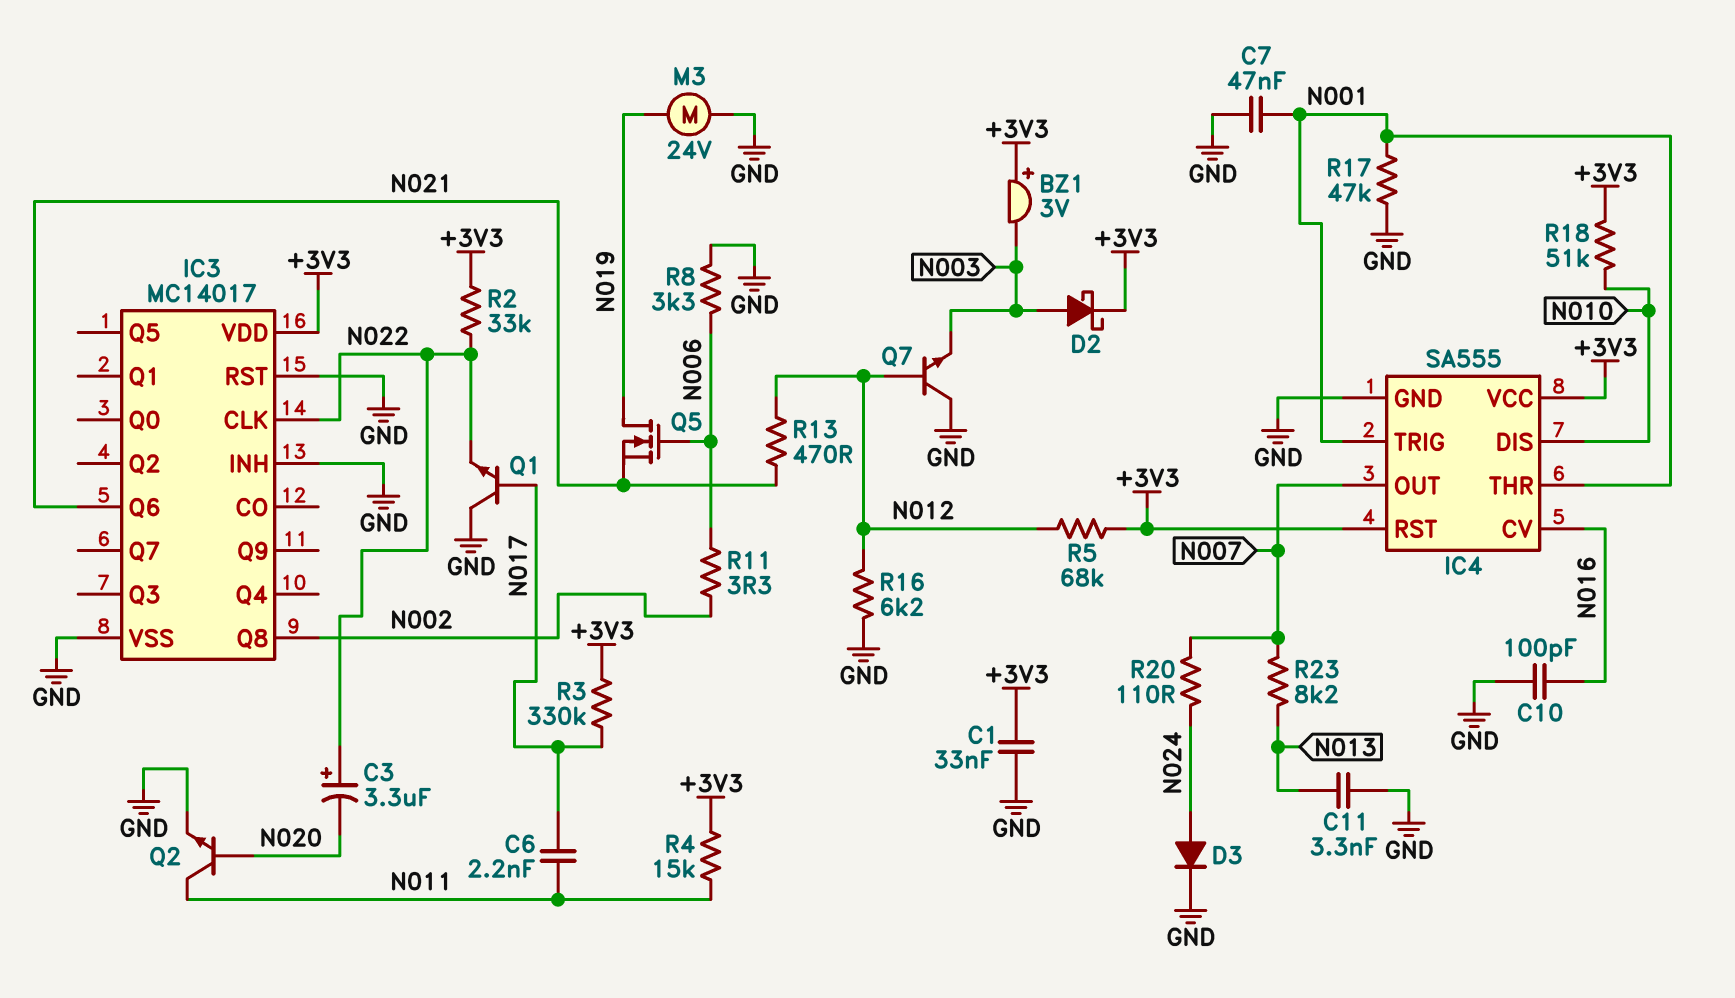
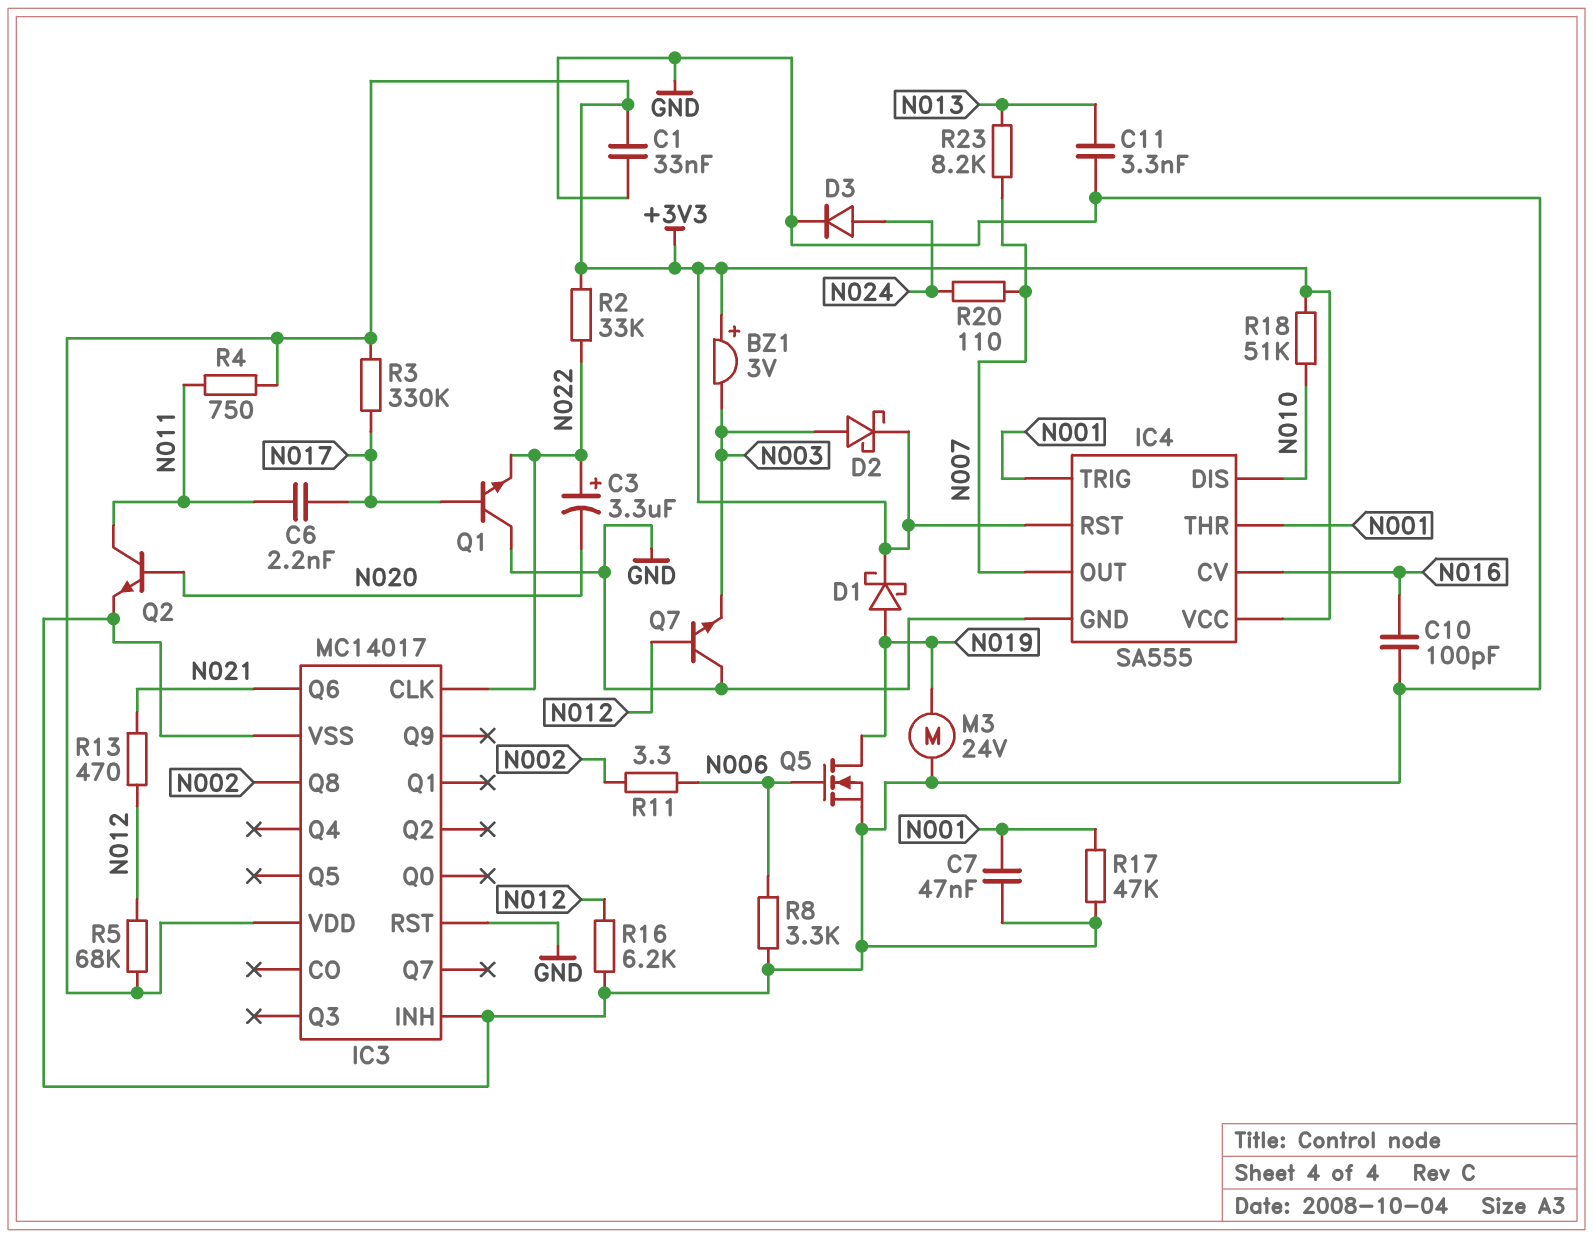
D1: none -> schottky (A N019, K +3V3)
Q5: NMOS (G N006, D N019, S N021) -> NMOS (G N006, D N019, S GND)
R4: 15k (+3V3, N011) -> 750 (+3V3, N011)

